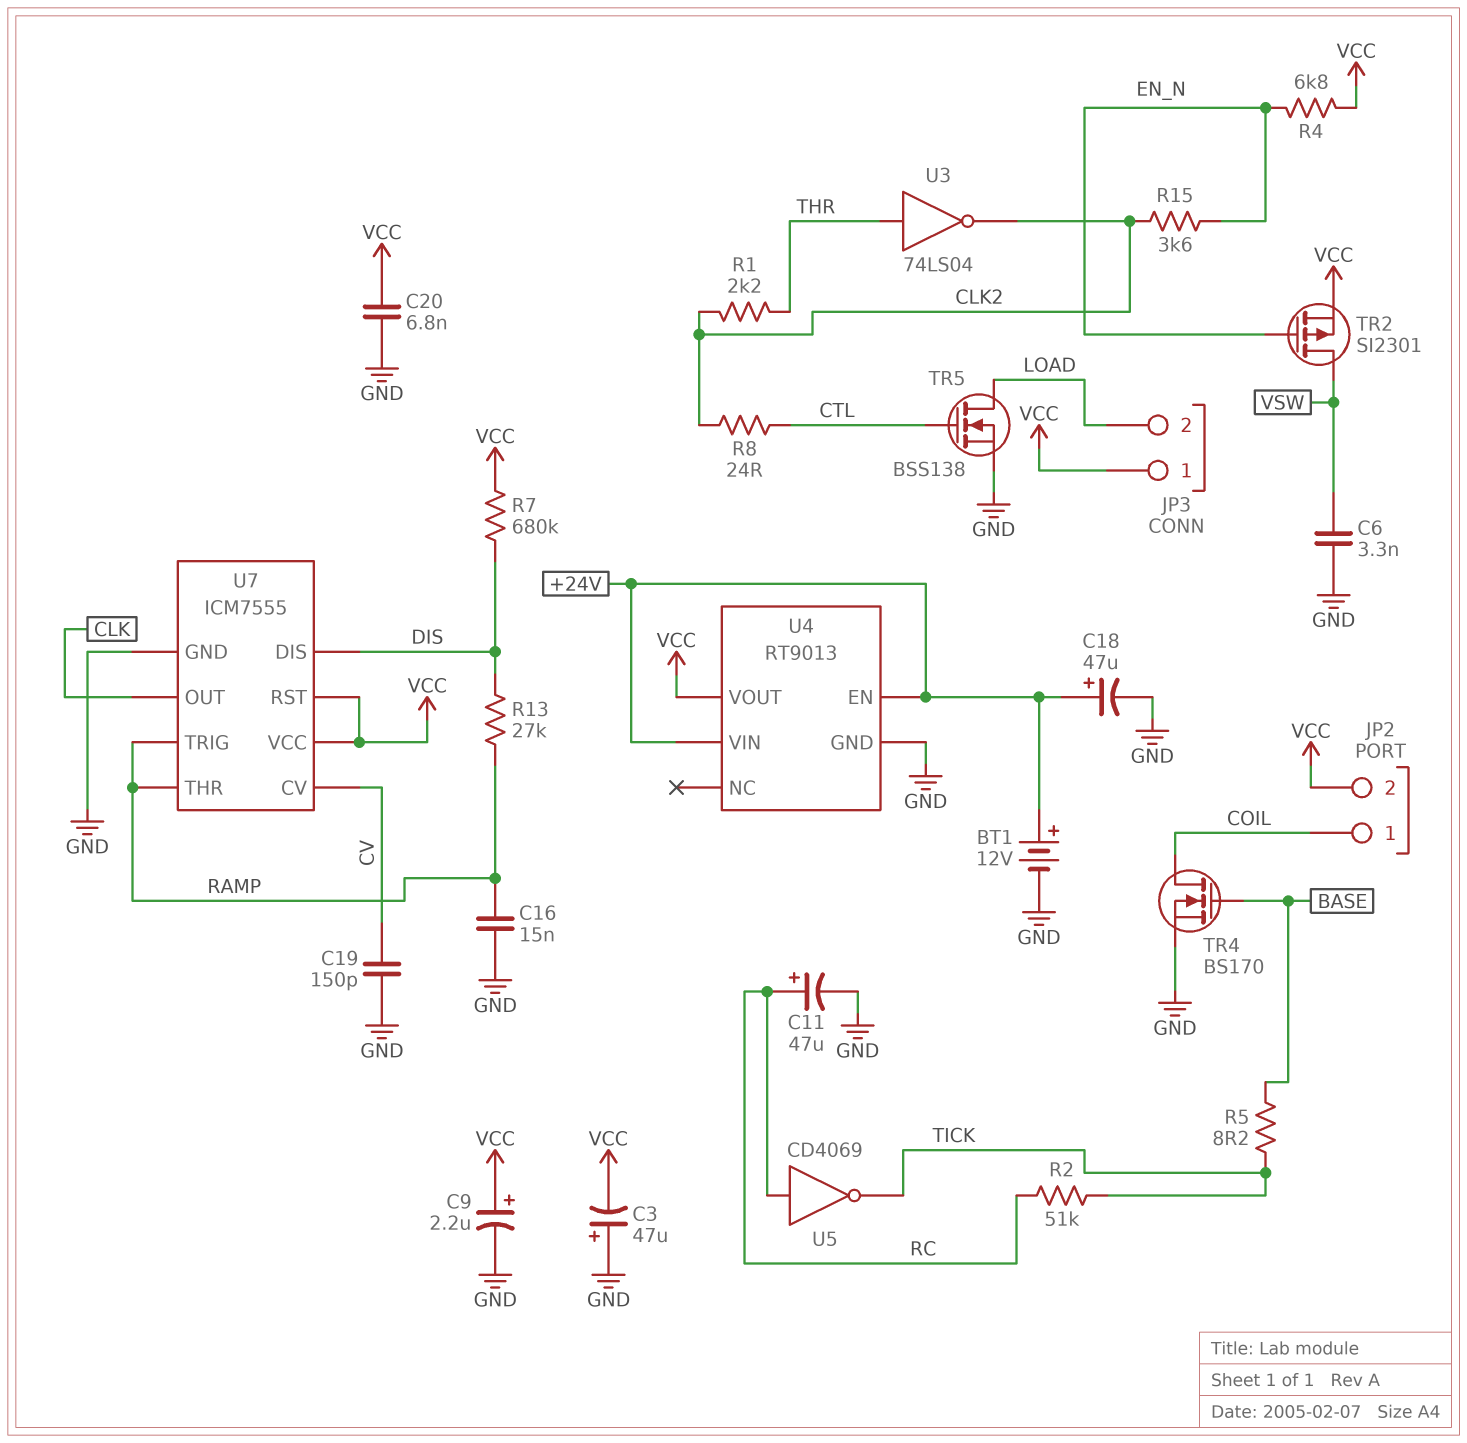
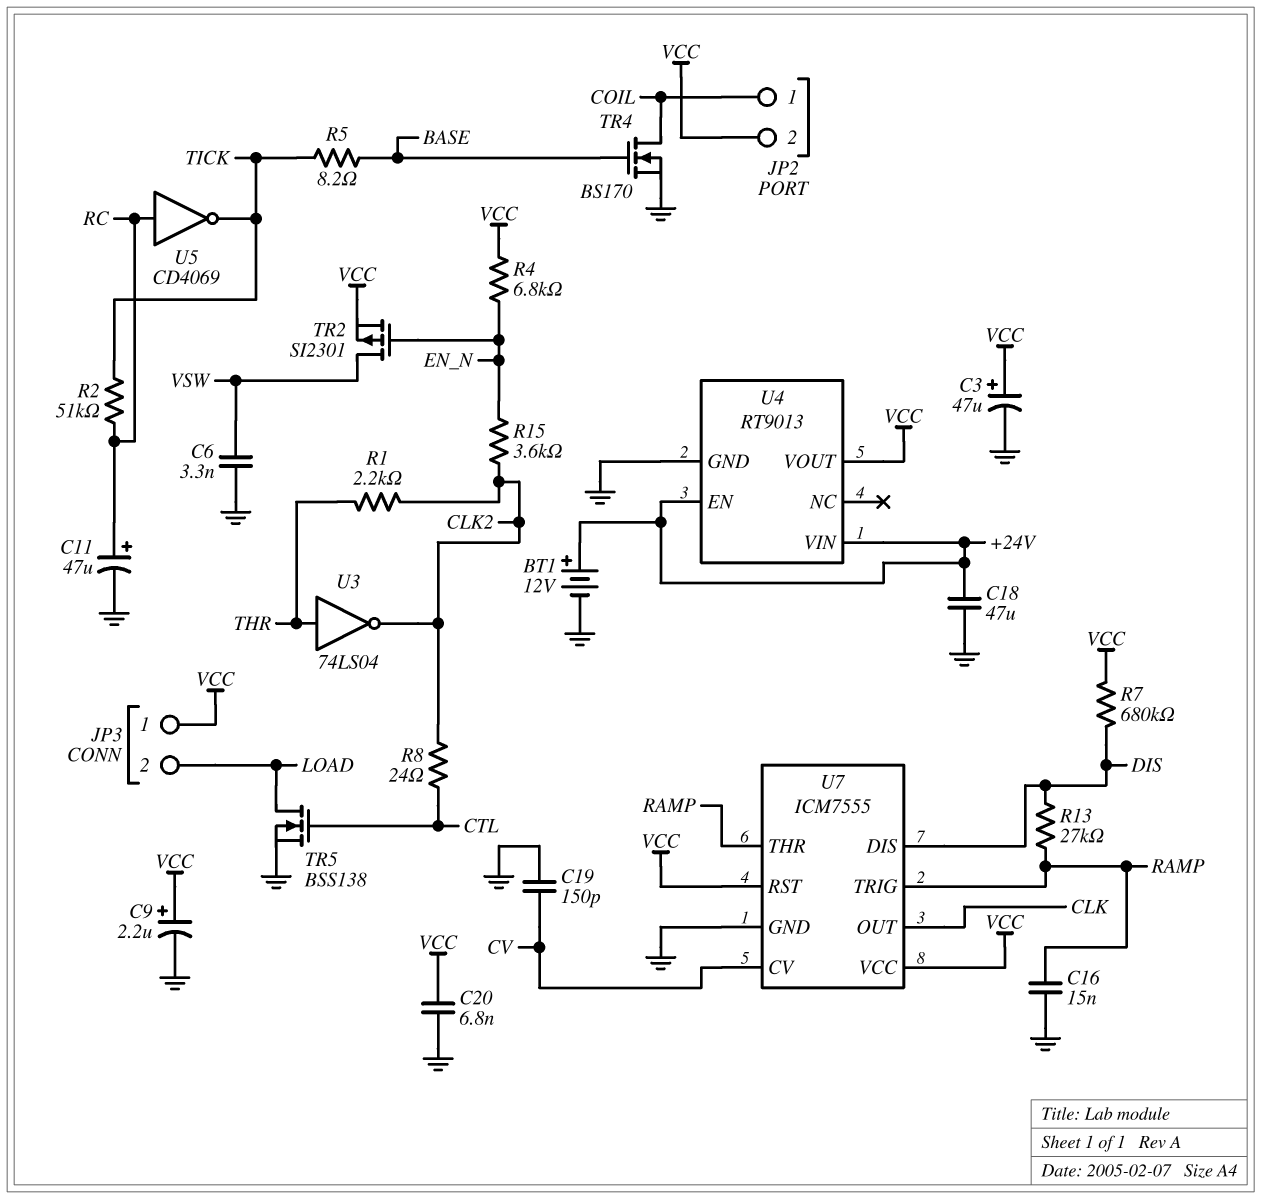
C3: 47uF (plus GND, minus VCC) -> 47uF (plus VCC, minus GND)
C18: 47uF (plus +24V, minus GND) -> 47uF (+24V, GND)

